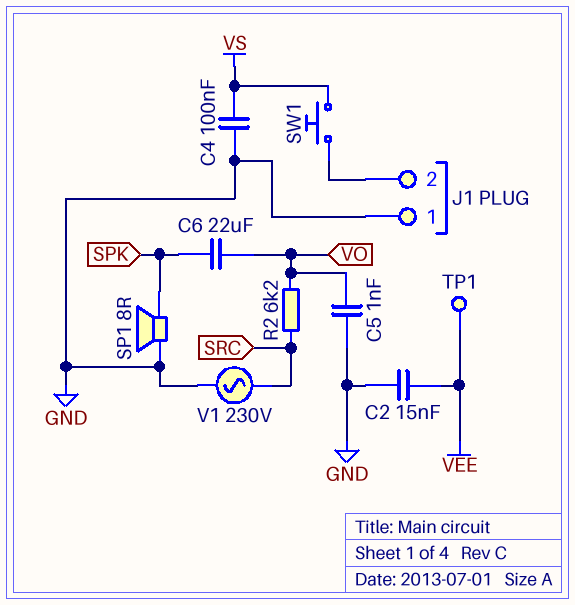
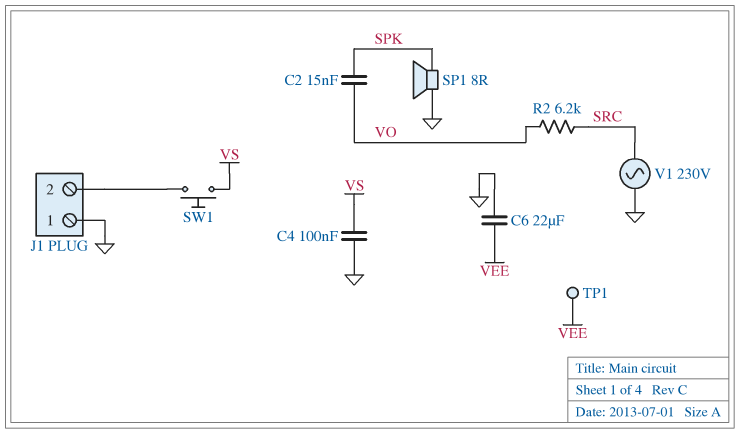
C2: 15nF (GND, VEE) -> 15nF (SPK, VO)
C5: 1nF (GND, VO) -> none
C6: 22uF (SPK, VO) -> 22uF (GND, VEE)

